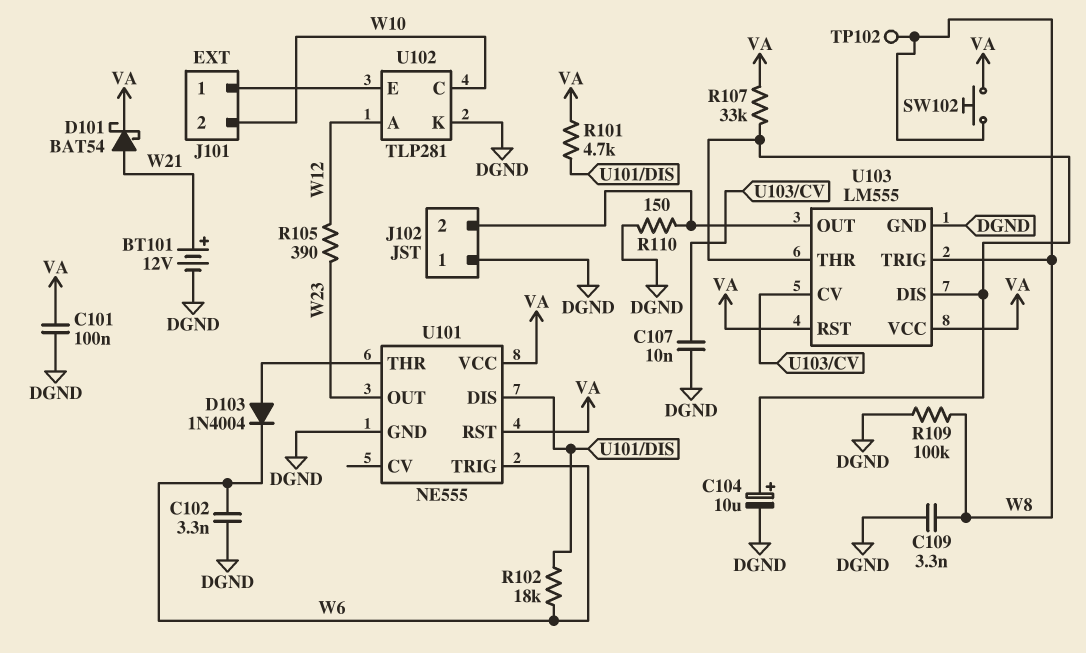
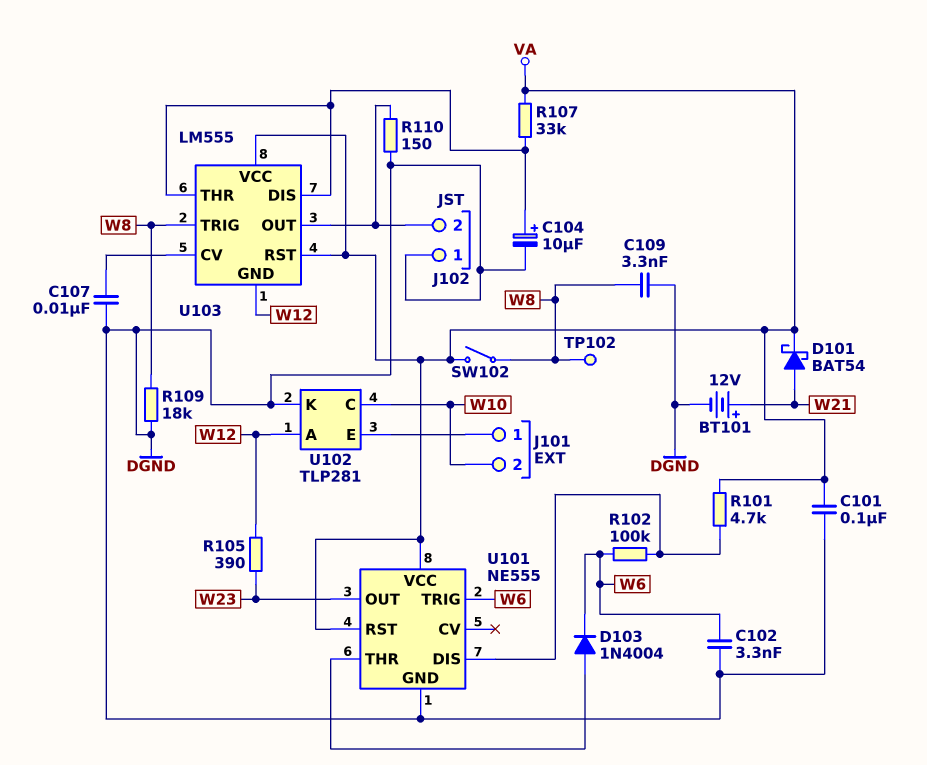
R102: 18k (U101/DIS, W6) -> 100k (U101/DIS, W6)
R109: 100k (DGND, W8) -> 18k (DGND, W8)
SW102: button (VA, W8) -> switch (VA, W8)
U103 pin GND: DGND -> W12

